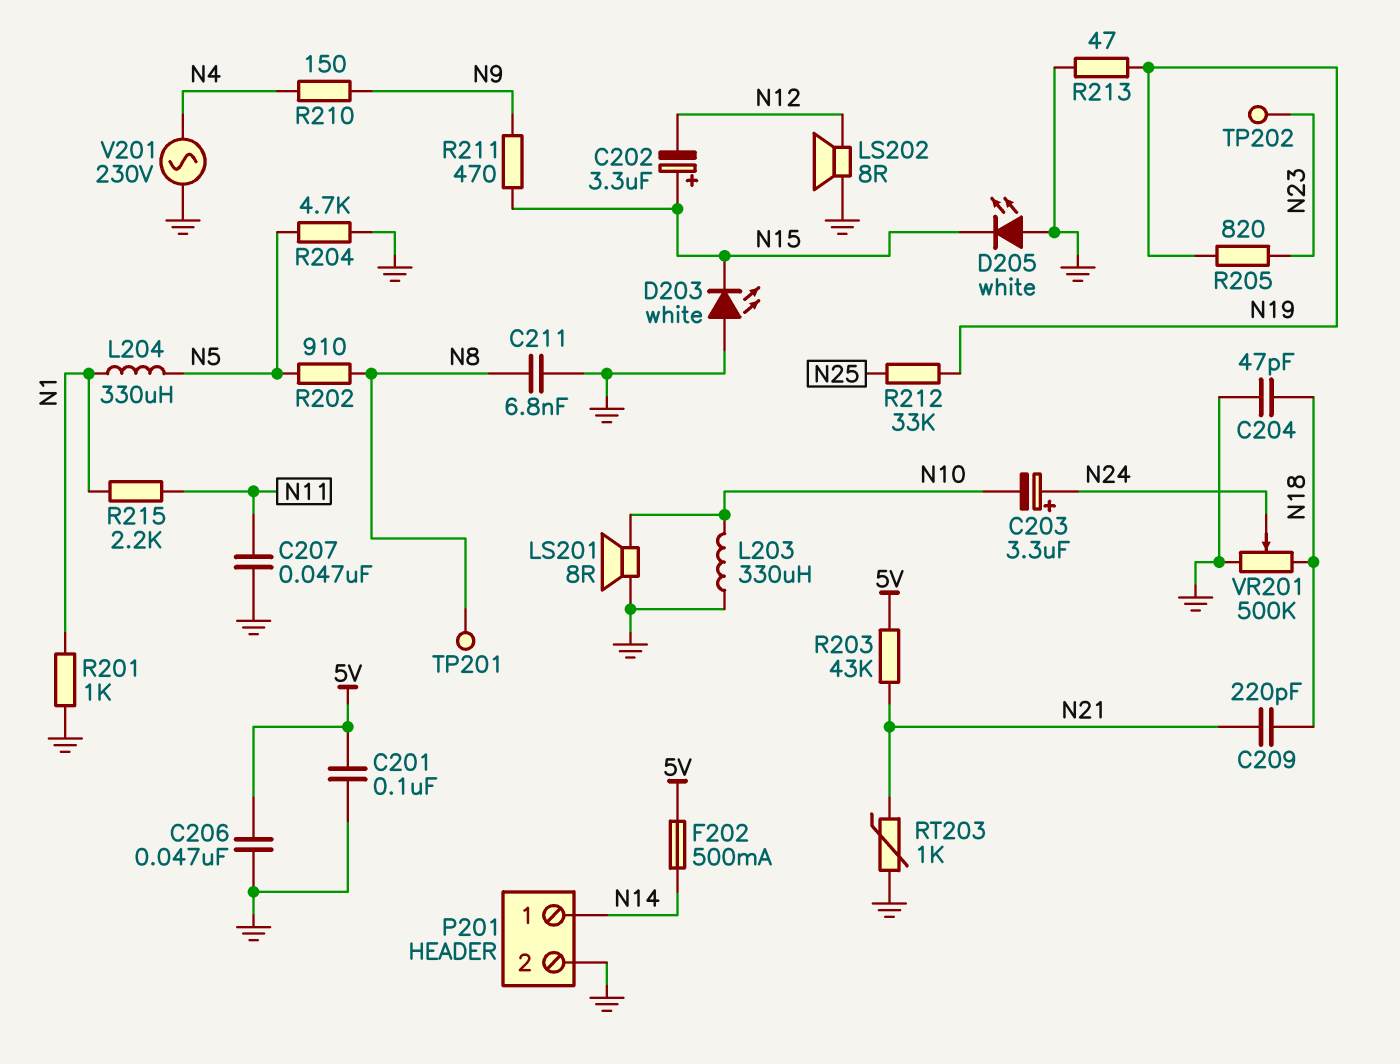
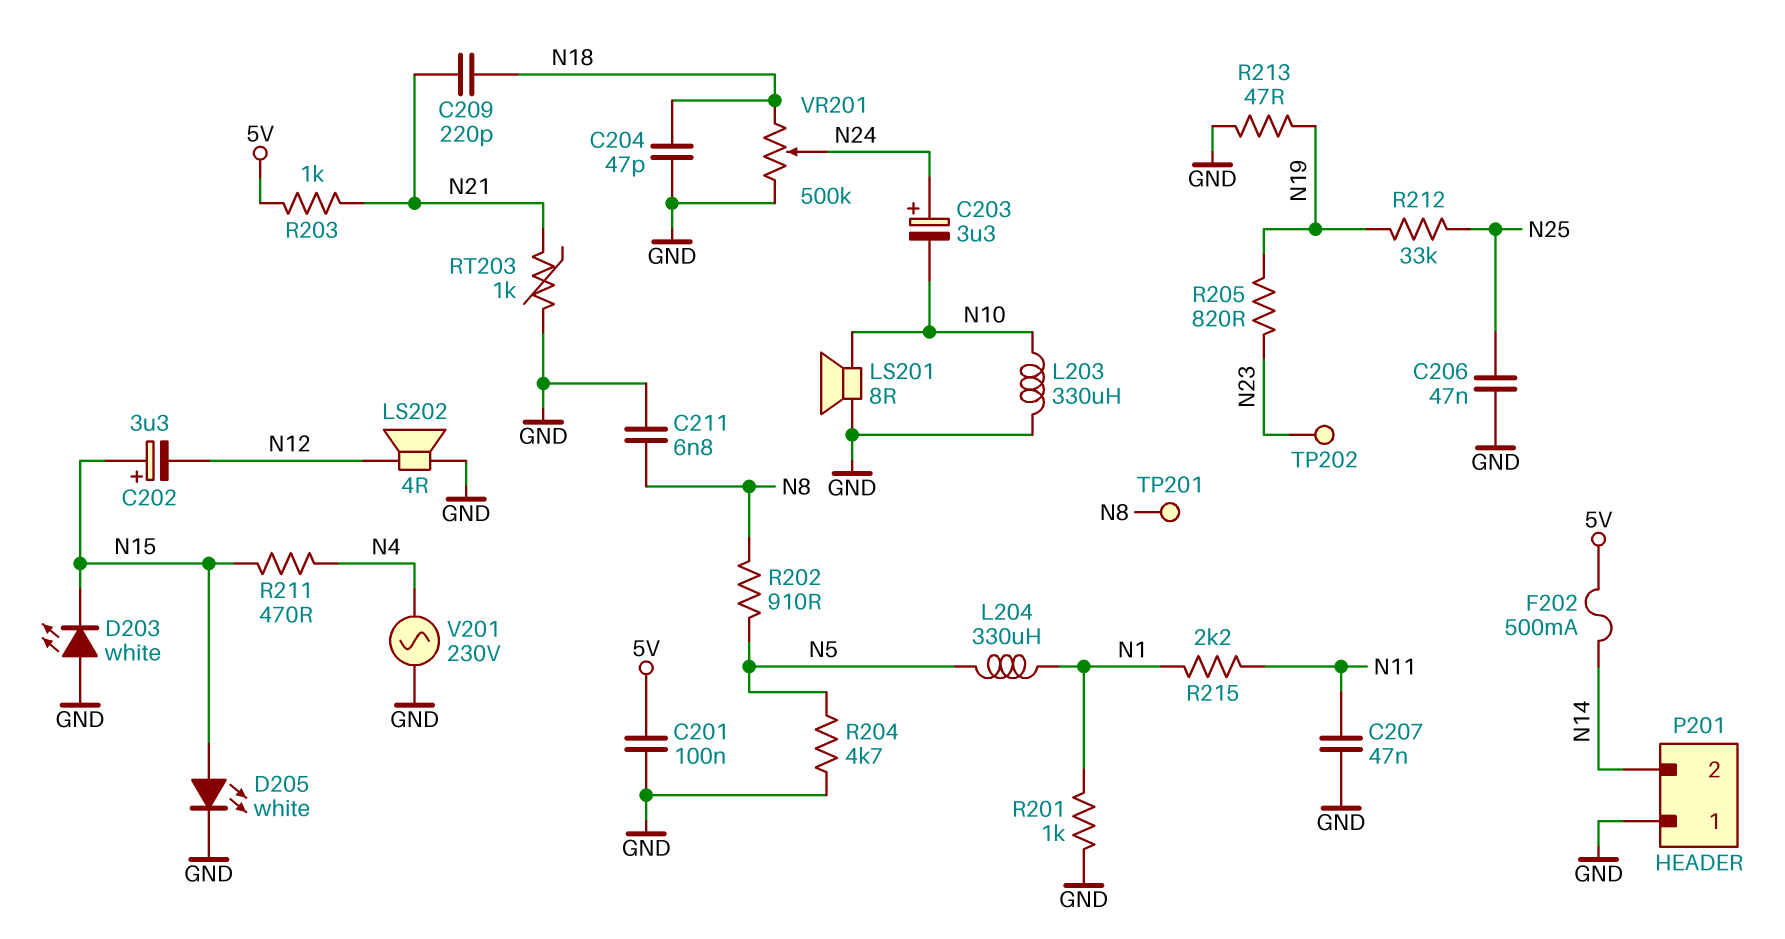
C206: 47nF (5V, GND) -> 47nF (GND, N25)
D205: LED white (A GND, K N15) -> LED white (A N15, K GND)
LS202: speaker 8R (GND, N12) -> speaker 4R (GND, N12)
P201 pin 1: N14 -> GND
P201 pin 2: GND -> N14
R203: 43k (5V, N21) -> 1k (5V, N21)
R210: 150 (N4, N9) -> none
R211: 470 (N9, N15) -> 470 (N4, N15)

